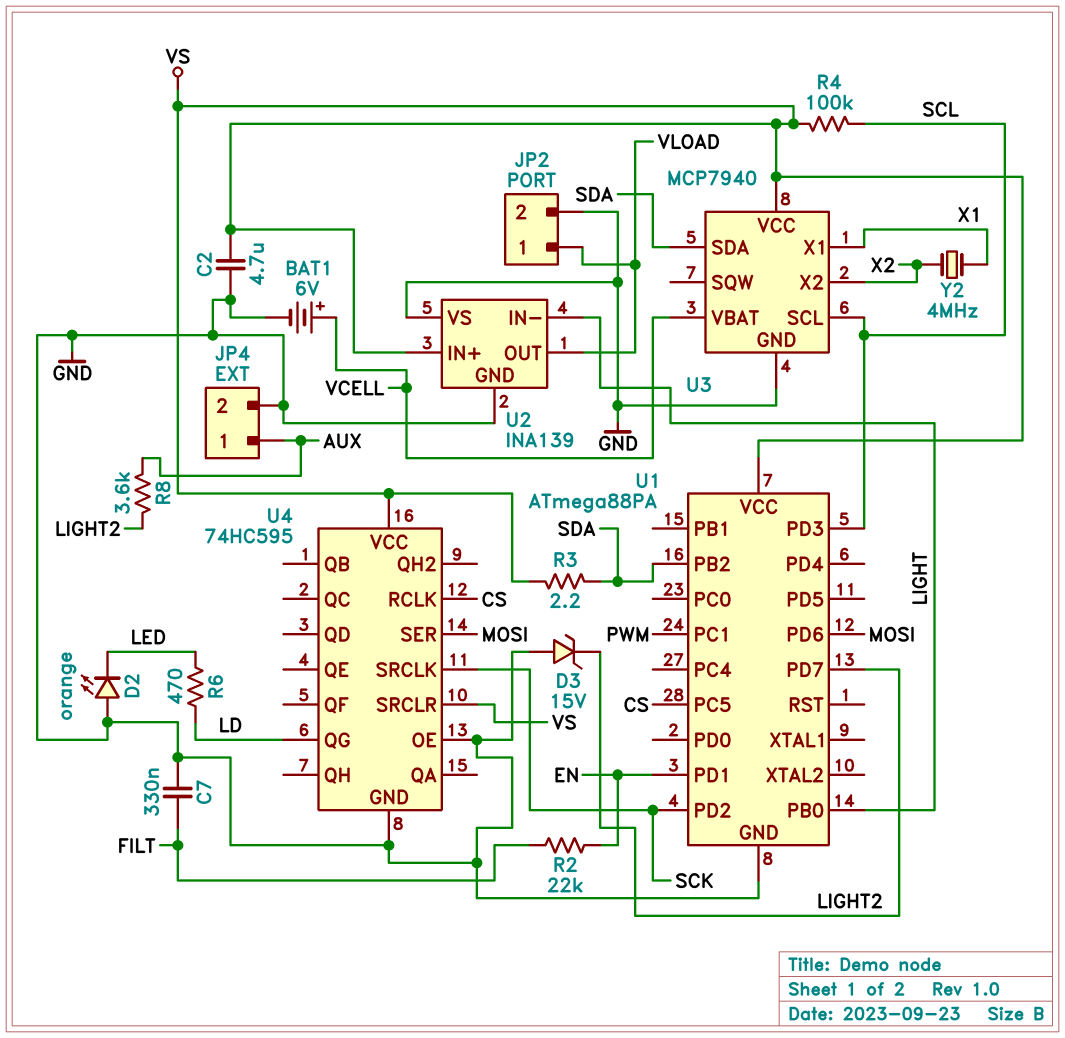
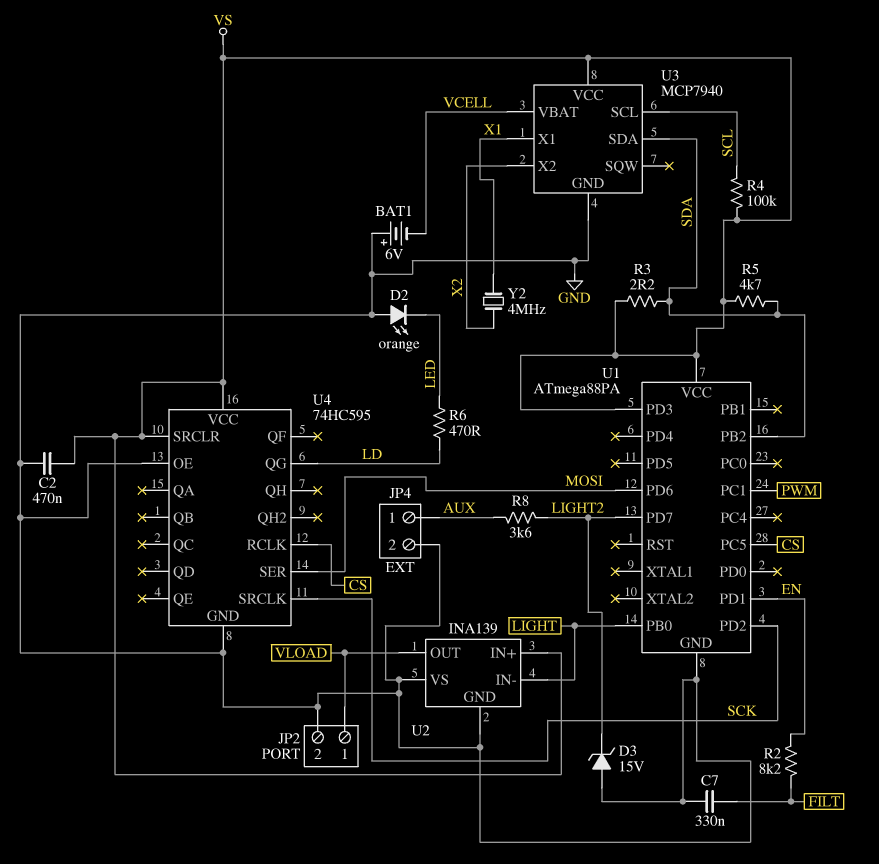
BAT1: 6V (plus VCELL, minus GND) -> 6V (plus GND, minus VCELL)
C2: 4.7uF (GND, VS) -> 470nF (GND, VS)
R2: 22k (EN, FILT) -> 8.2k (EN, FILT)
R5: none -> 4.7k (SDA, VS)
U1 pin PD3: SCL -> VS

